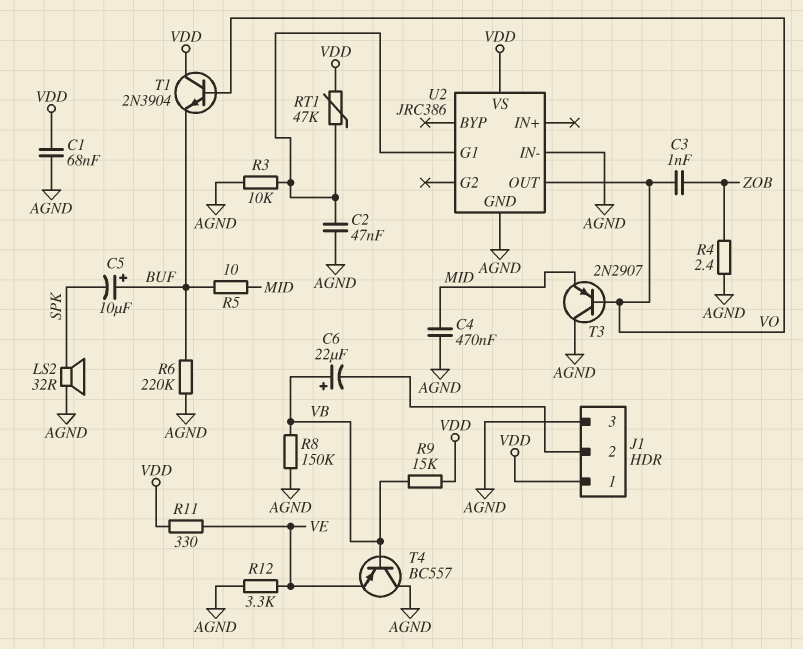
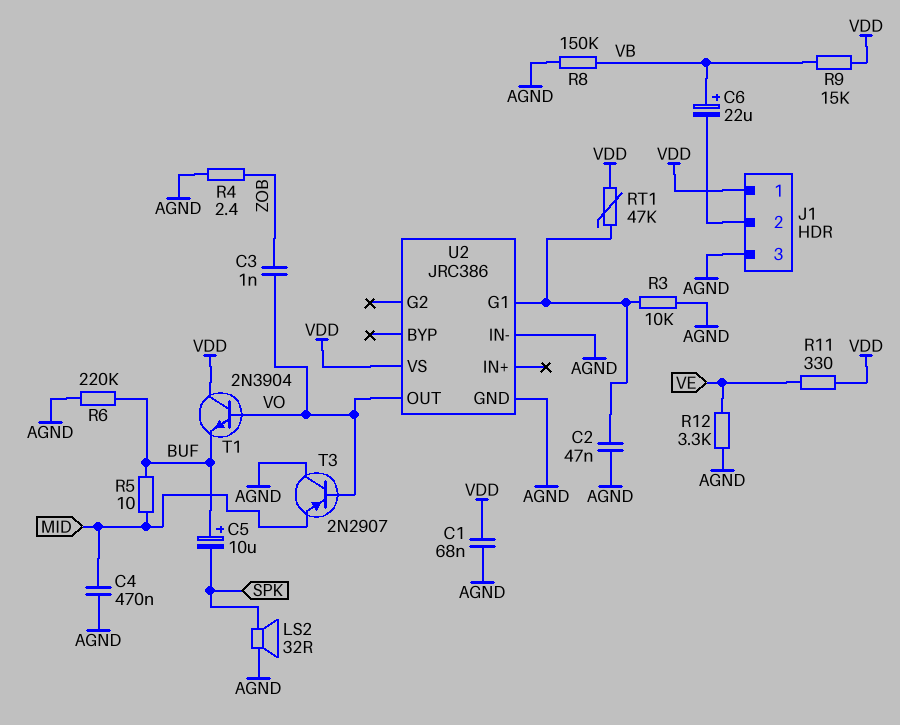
T4: PNP BC557 (B VB, C AGND, E VE) -> none

